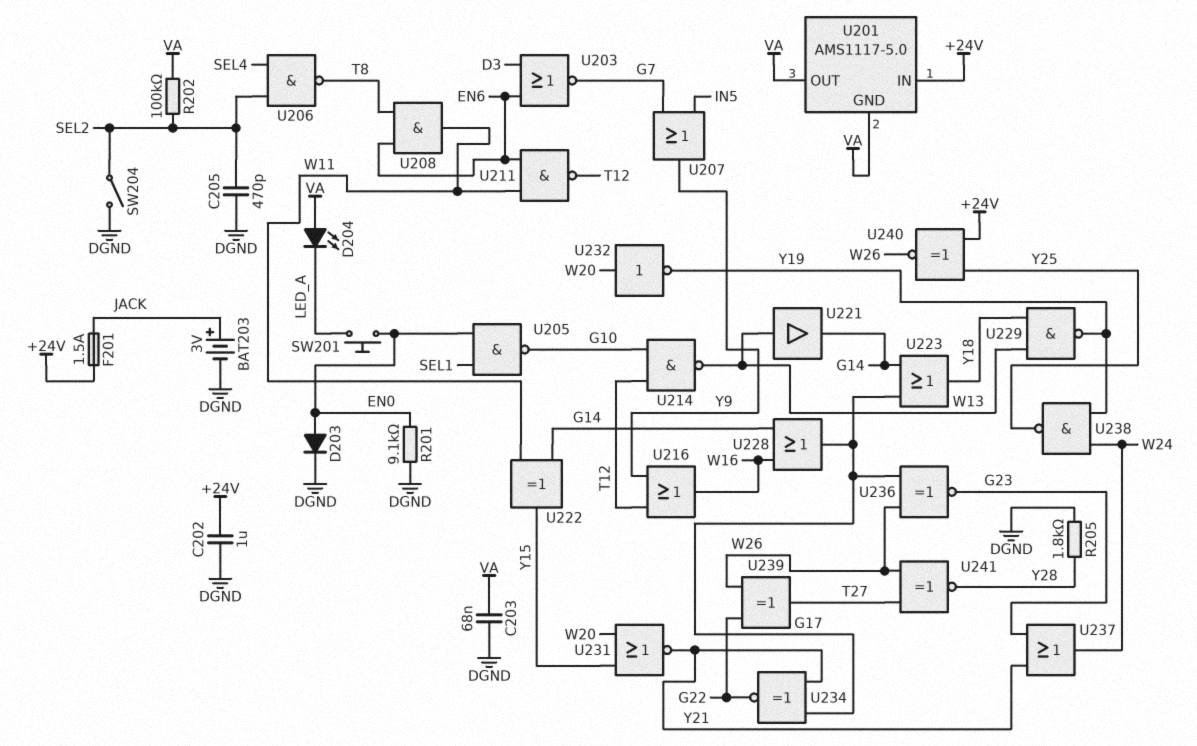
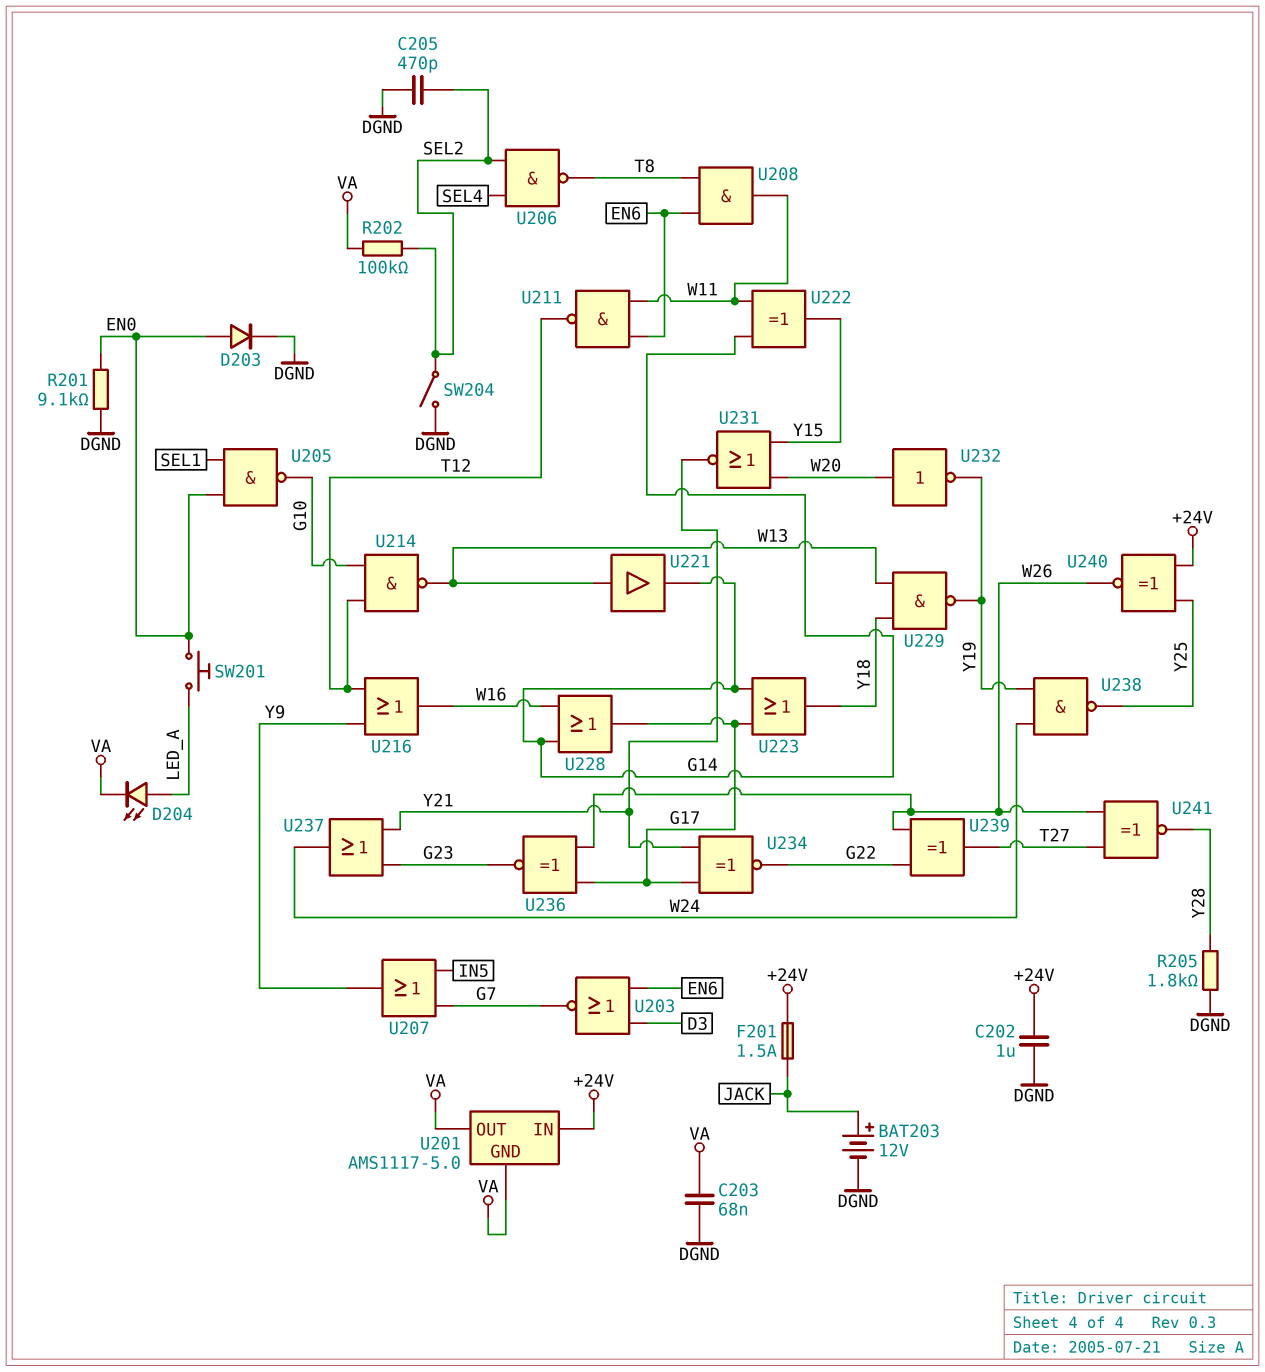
BAT203: 3V (plus JACK, minus DGND) -> 12V (plus JACK, minus DGND)
D204: LED (A VA, K LED_A) -> LED (A LED_A, K VA)

